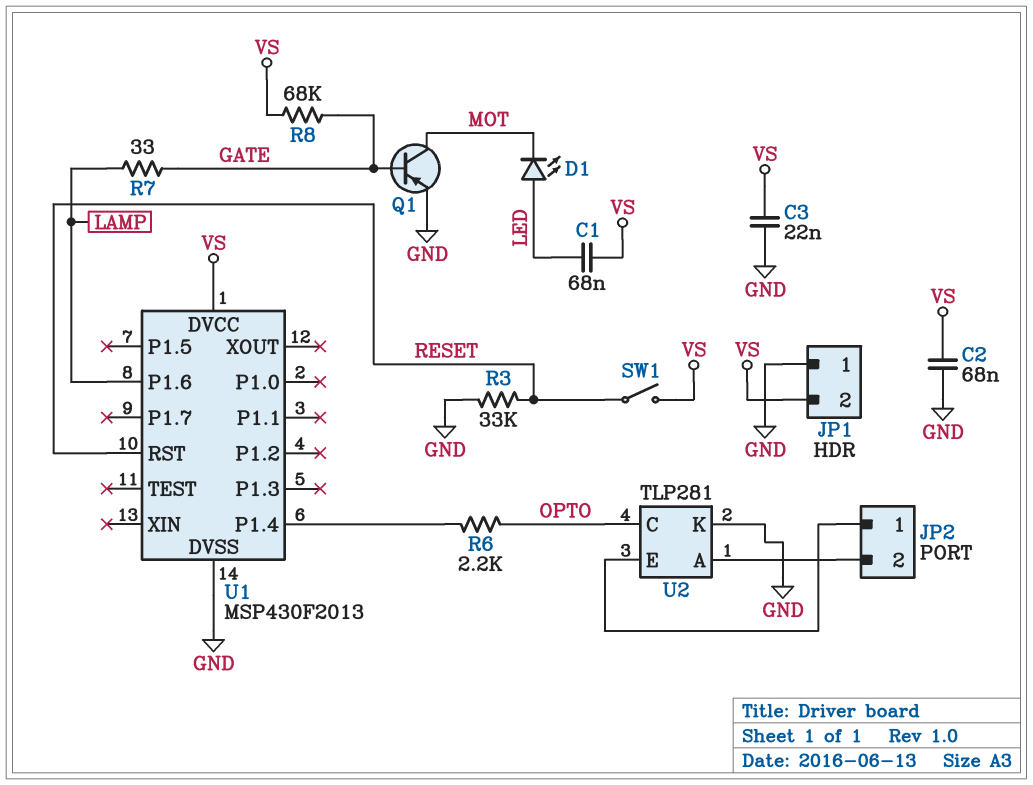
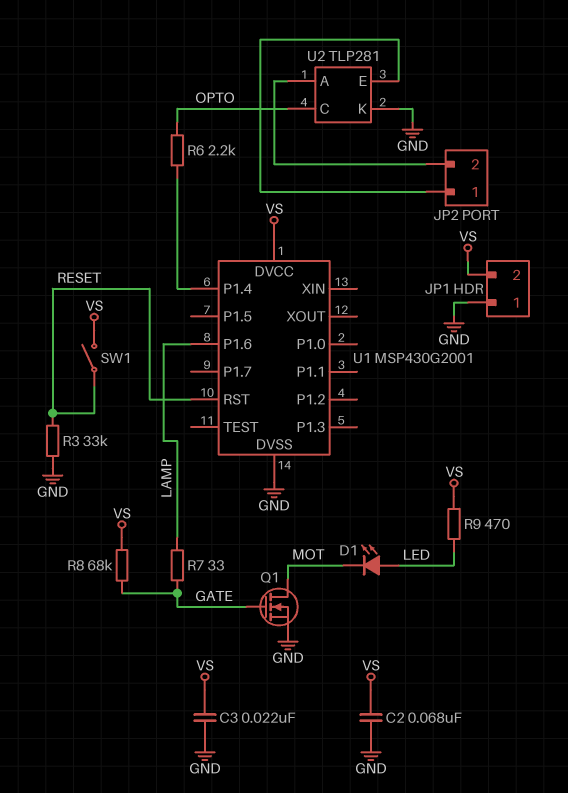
C1: 68nF (LED, VS) -> none
Q1: PNP (B GATE, C MOT, E GND) -> NMOS (G GATE, D MOT, S GND)
R9: none -> 470 (LED, VS)
U1: MSP430F2013 -> MSP430G2001

